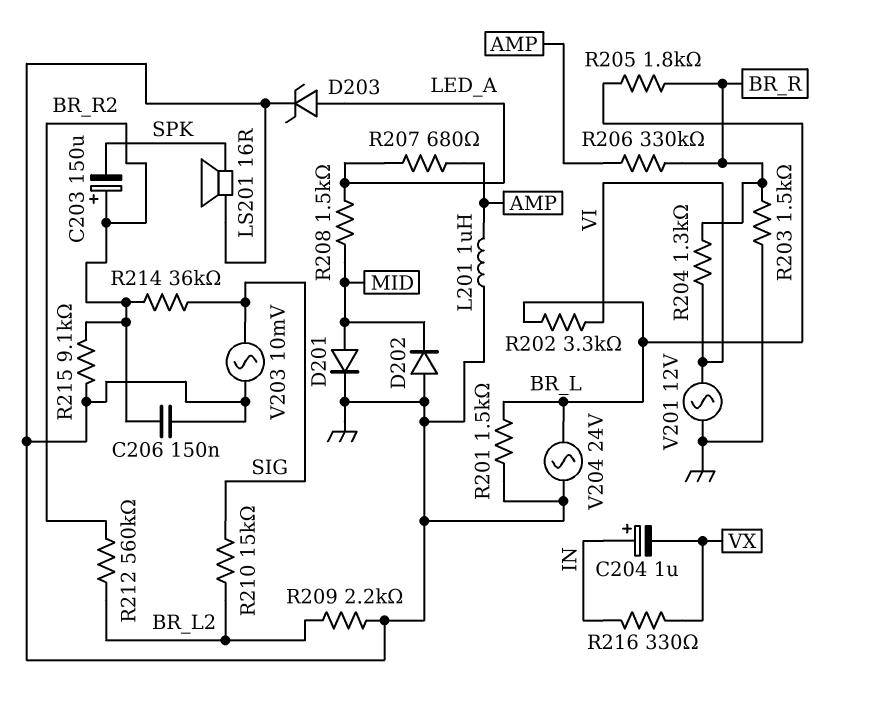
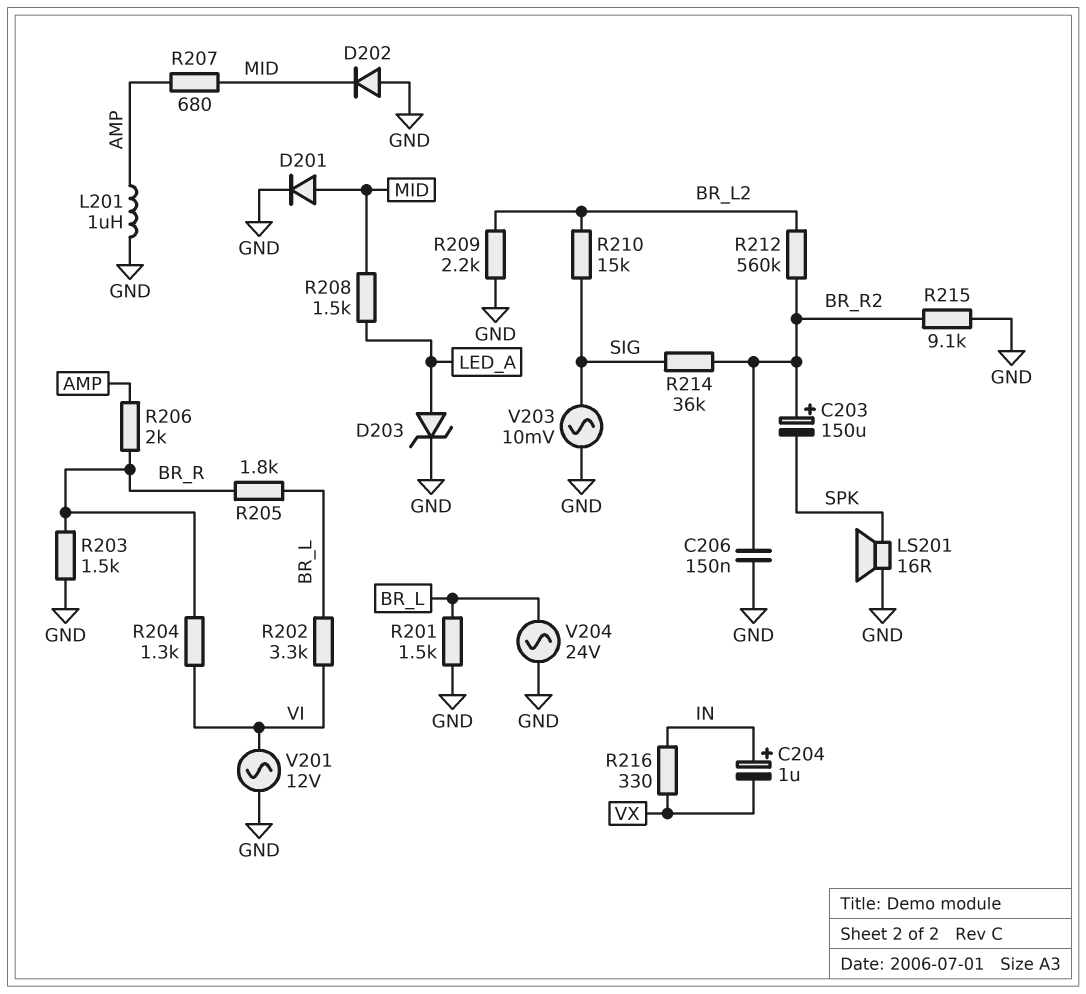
R206: 330k (AMP, BR_R) -> 2k (AMP, BR_R)
R207: 680 (AMP, LED_A) -> 680 (AMP, MID)

